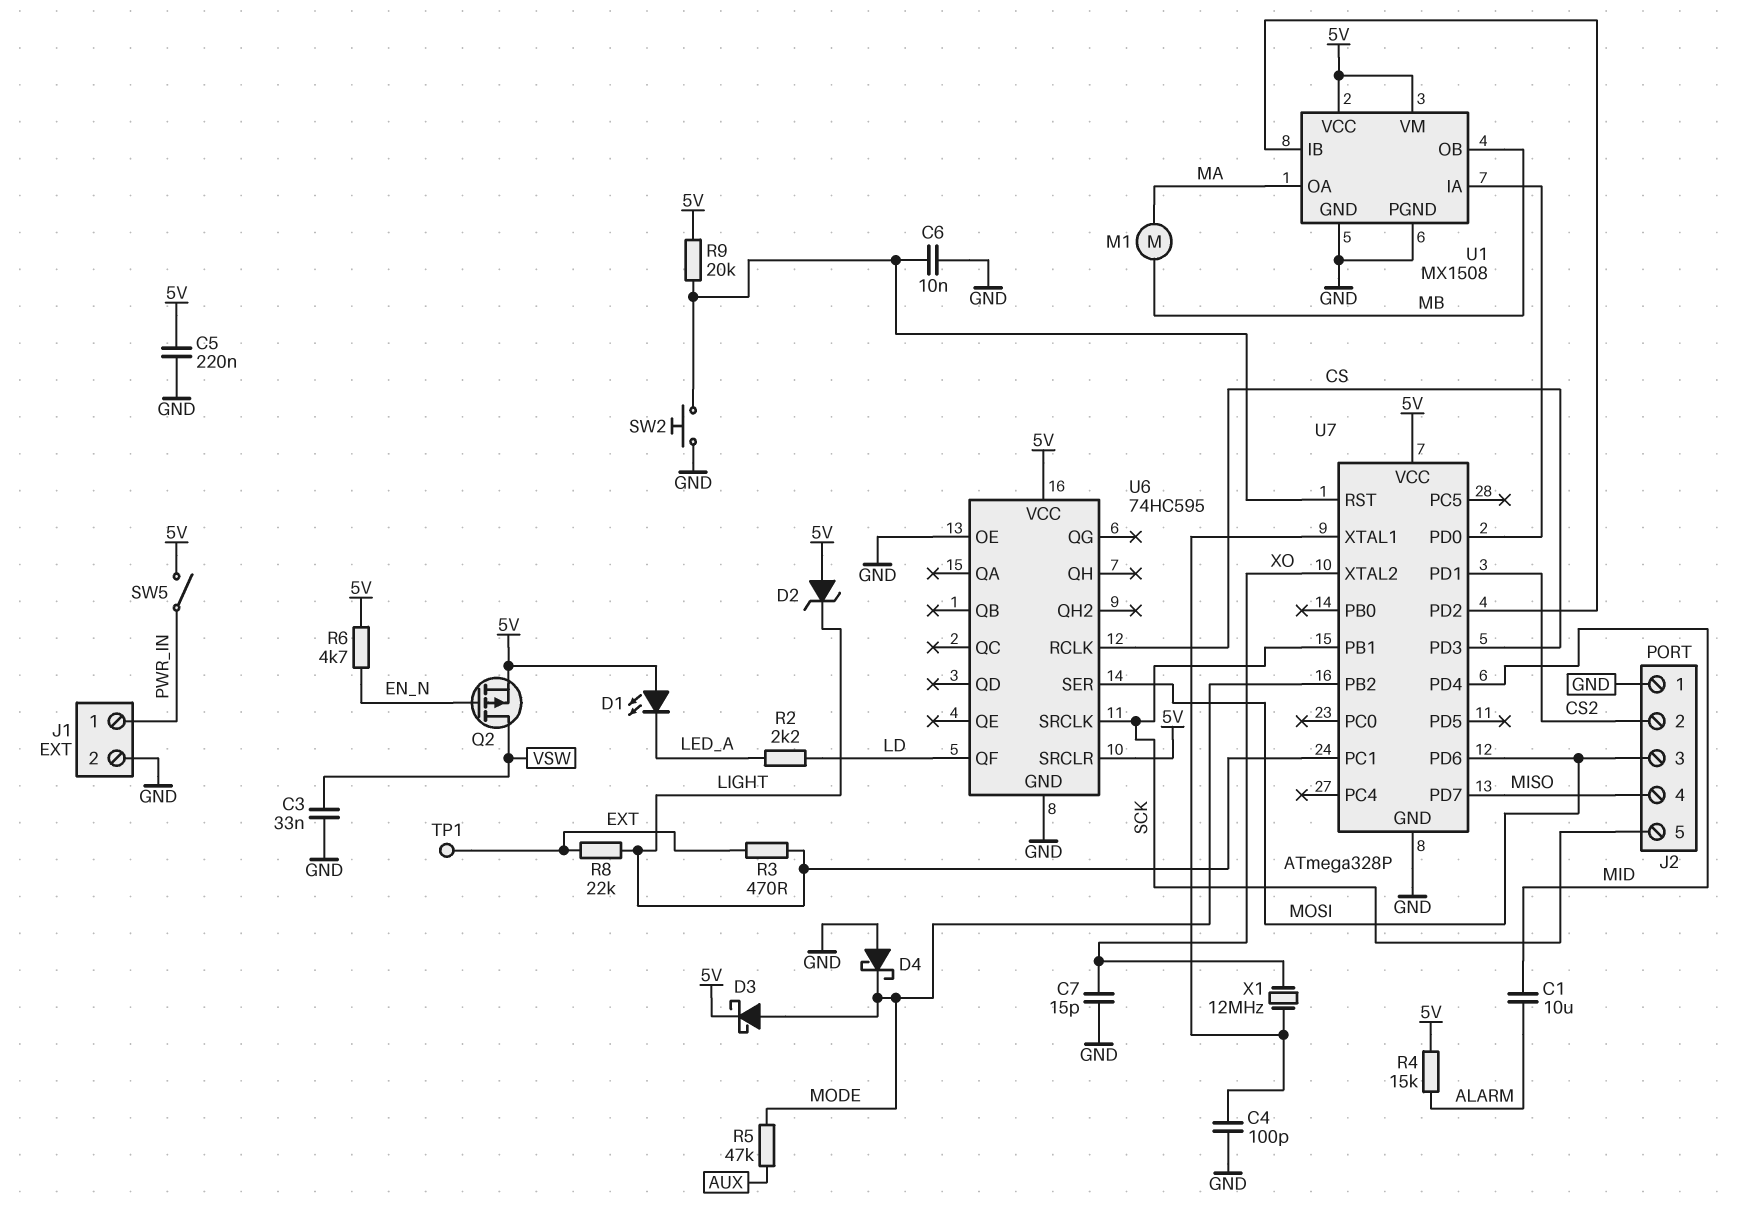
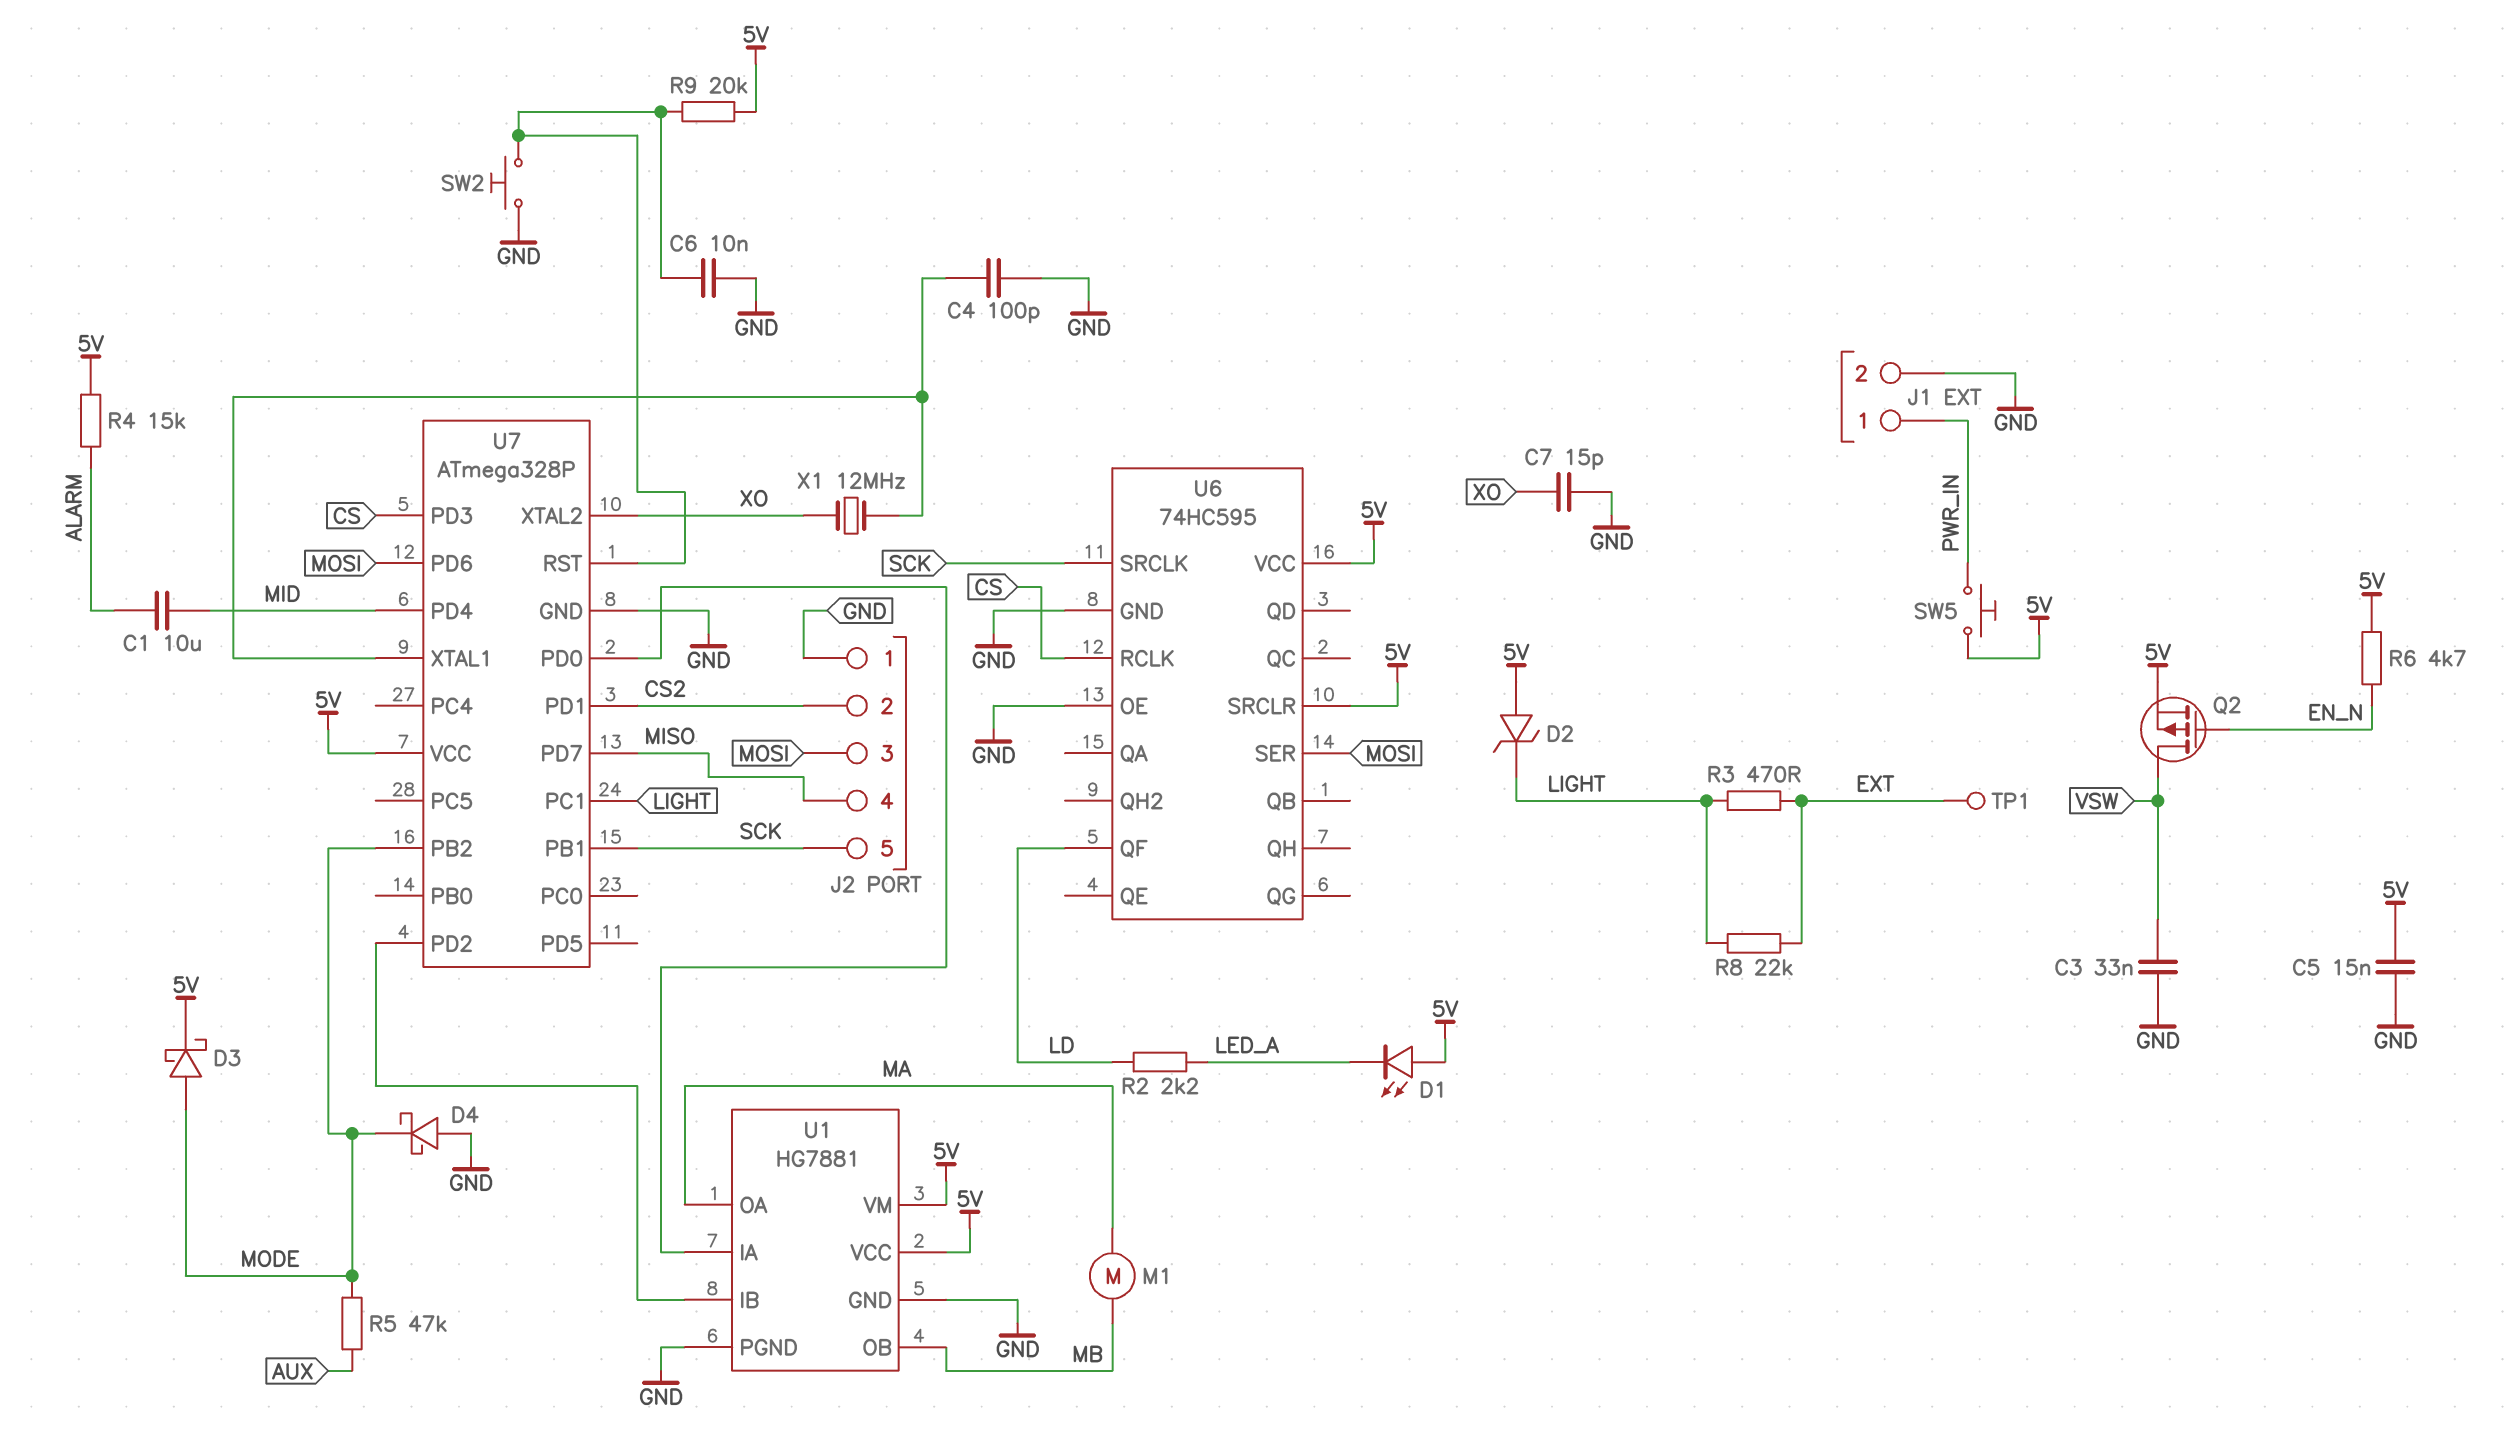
C5: 220nF (5V, GND) -> 15nF (5V, GND)
SW5: switch (5V, PWR_IN) -> button (5V, PWR_IN)
U1: MX1508 -> HG7881

